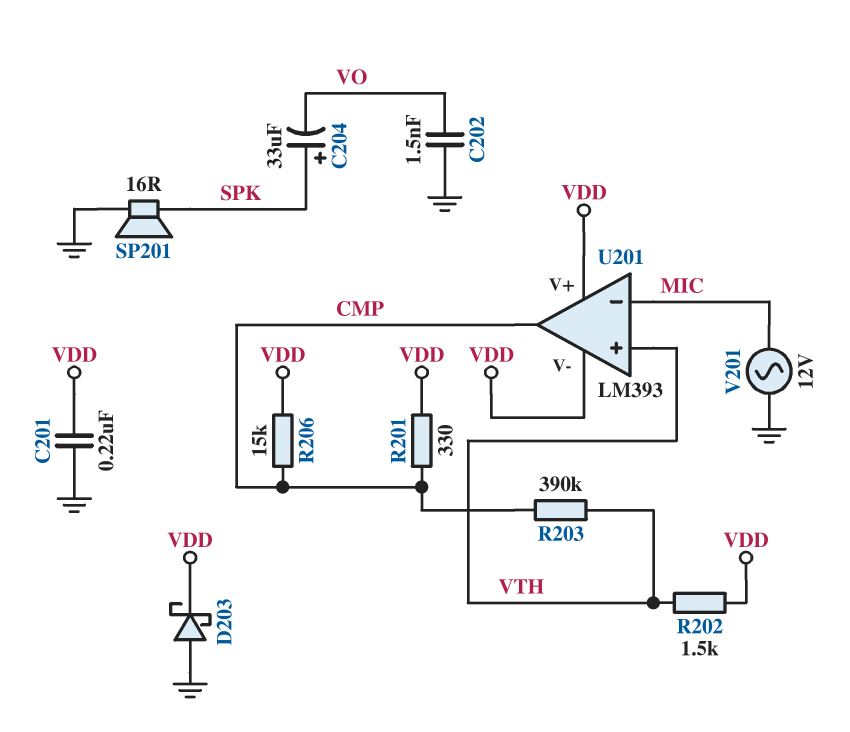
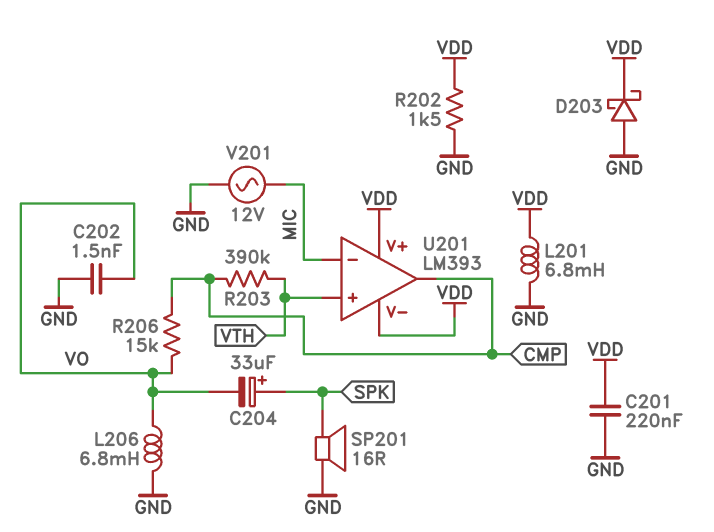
L201: none -> 6.8mH (GND, VDD)
L206: none -> 6.8mH (GND, VO)
R201: 330 (CMP, VDD) -> none
R202: 1.5k (VDD, VTH) -> 1.5k (GND, VDD)
R206: 15k (CMP, VDD) -> 15k (CMP, VO)

